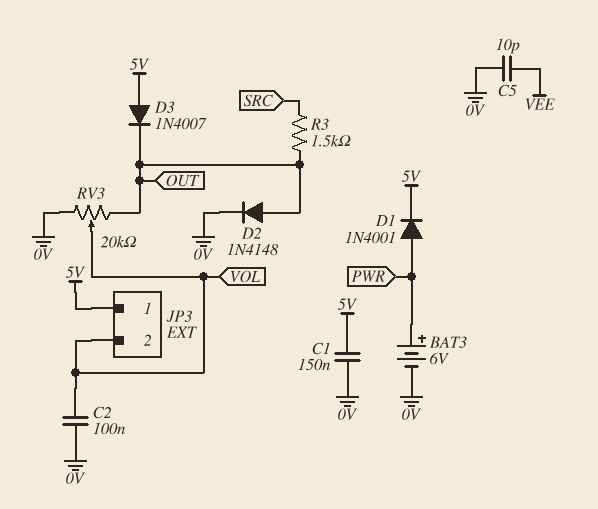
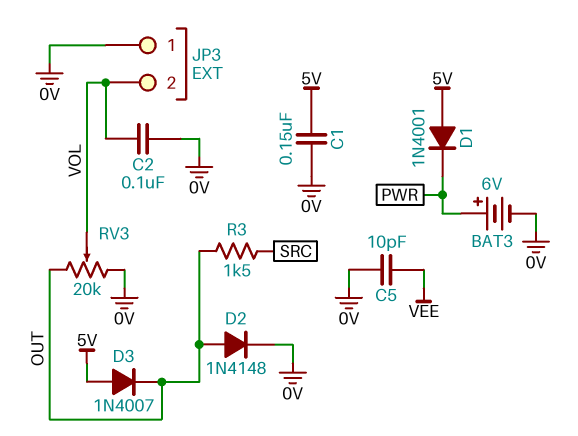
D1: diode 1N4001 (A PWR, K 5V) -> diode 1N4001 (A 5V, K PWR)
JP3 pin 1: 5V -> 0V

